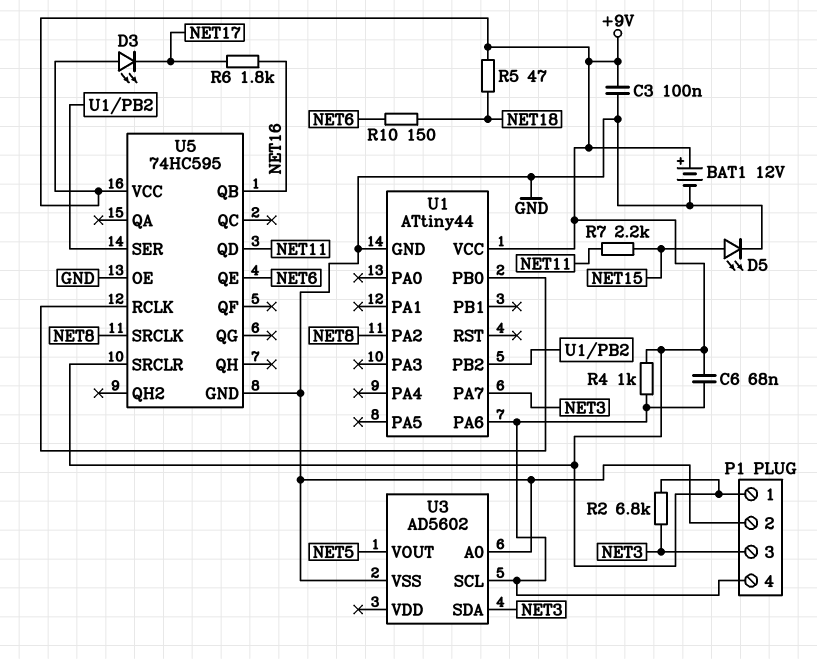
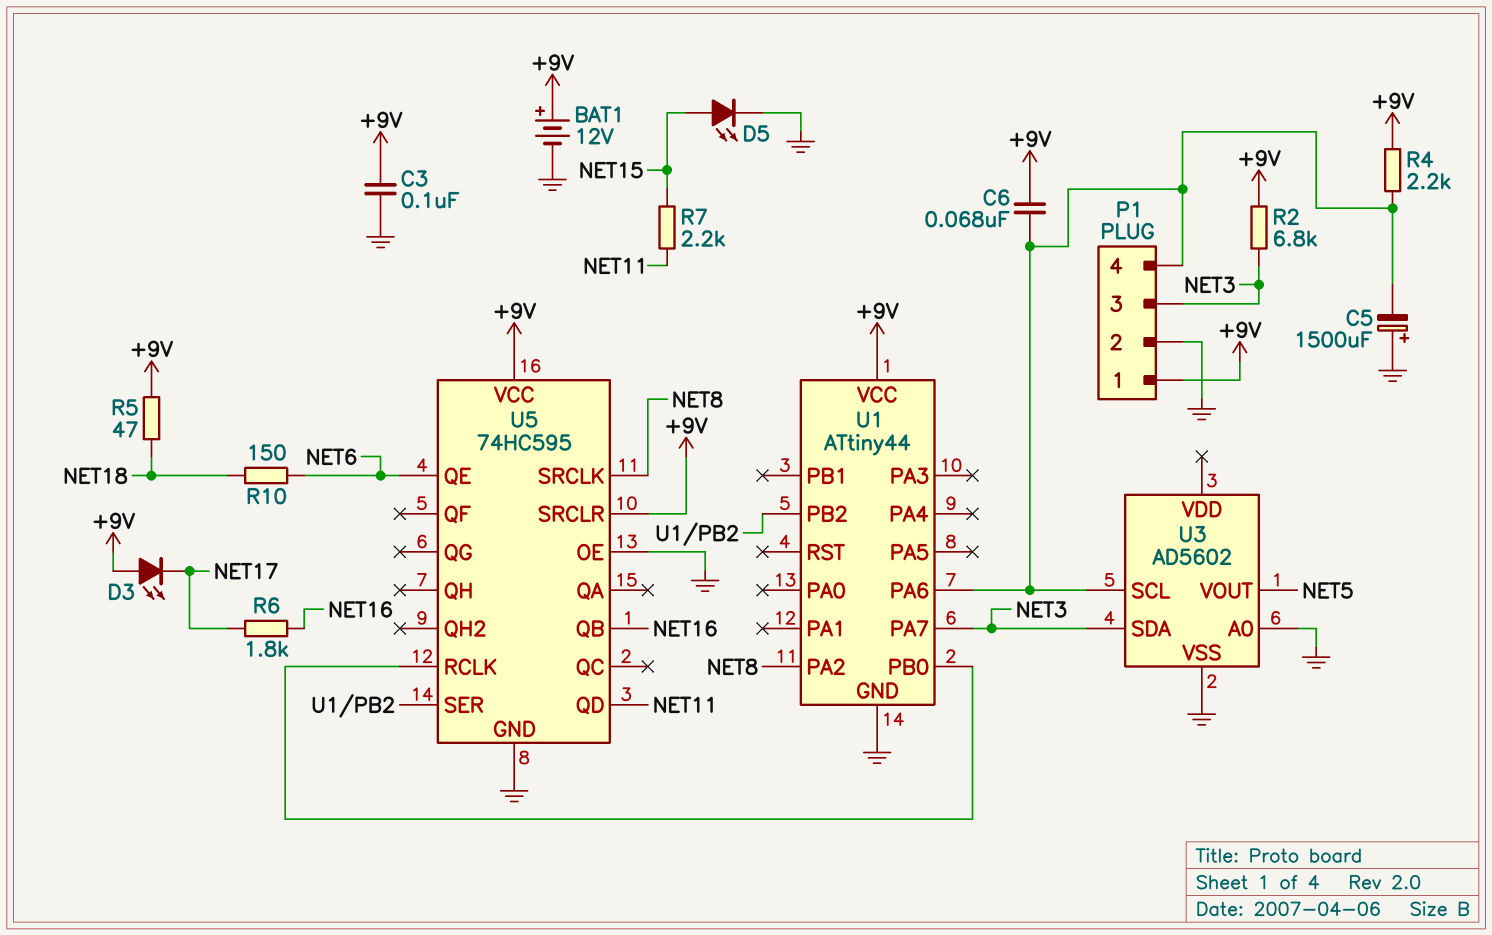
C5: none -> 1500uF (plus GND, minus P1/4)
R4: 1k (+9V, P1/4) -> 2.2k (+9V, P1/4)

